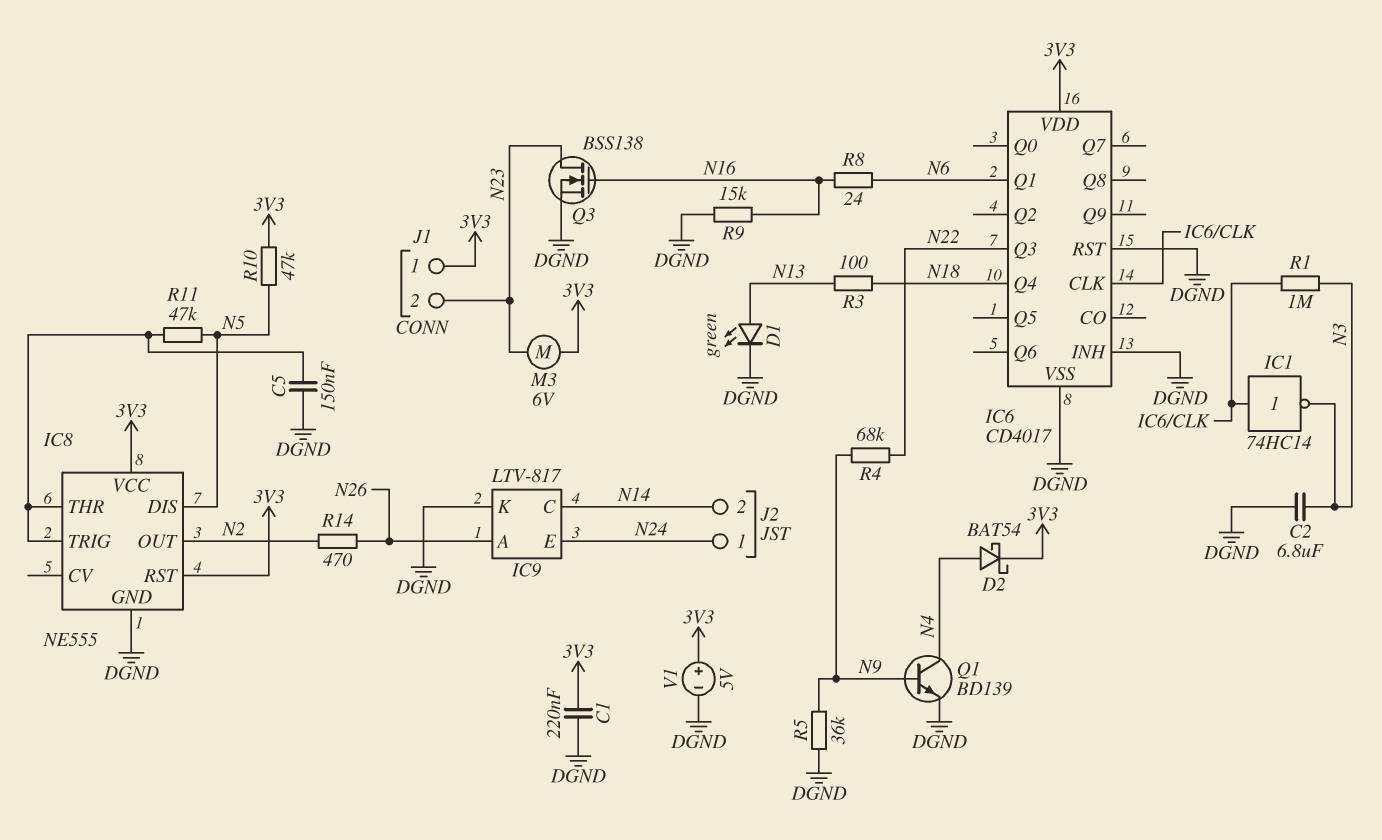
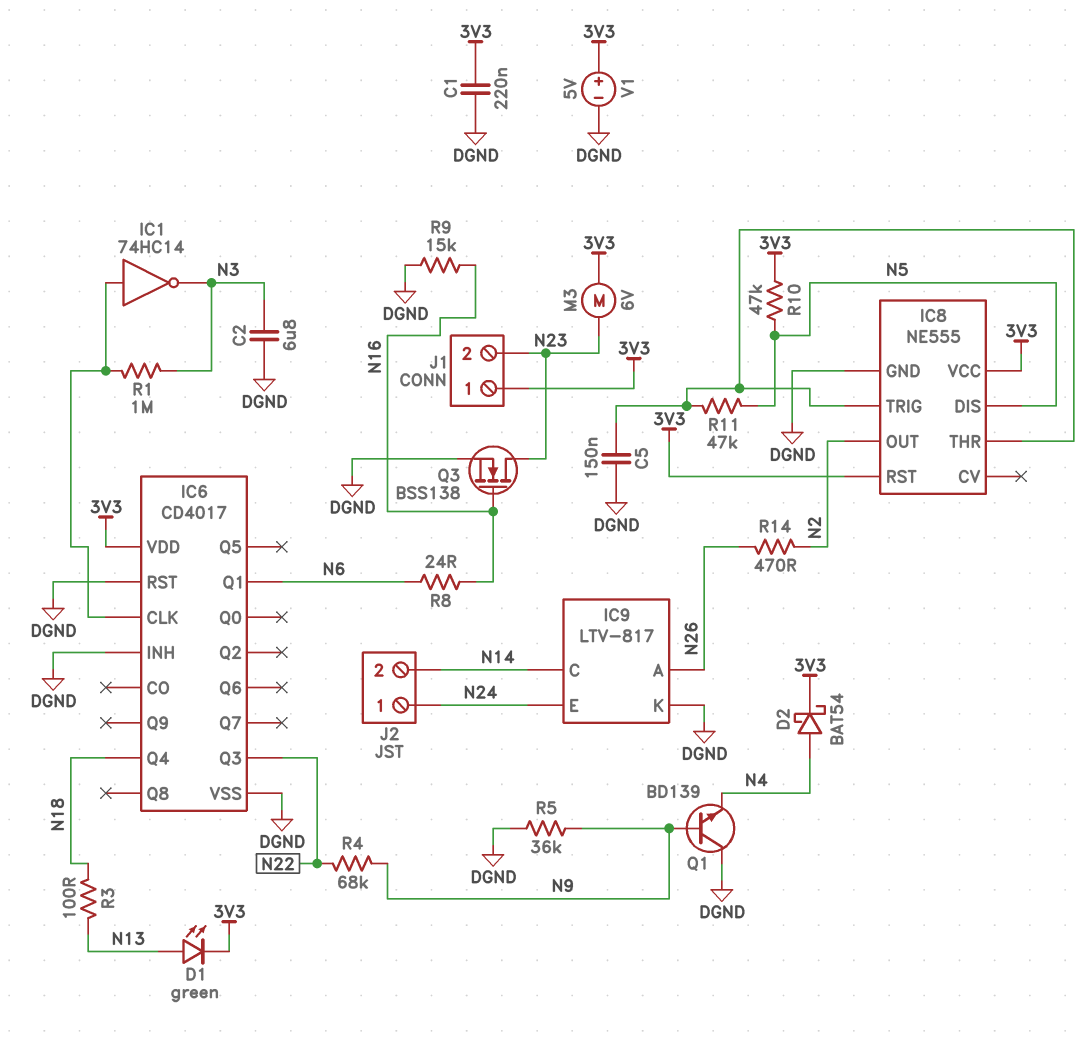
D1: LED green (A N13, K DGND) -> LED green (A N13, K 3V3)
Q1: NPN BD139 (B N9, C N4, E DGND) -> NPN BD139 (B N9, C DGND, E N4)

